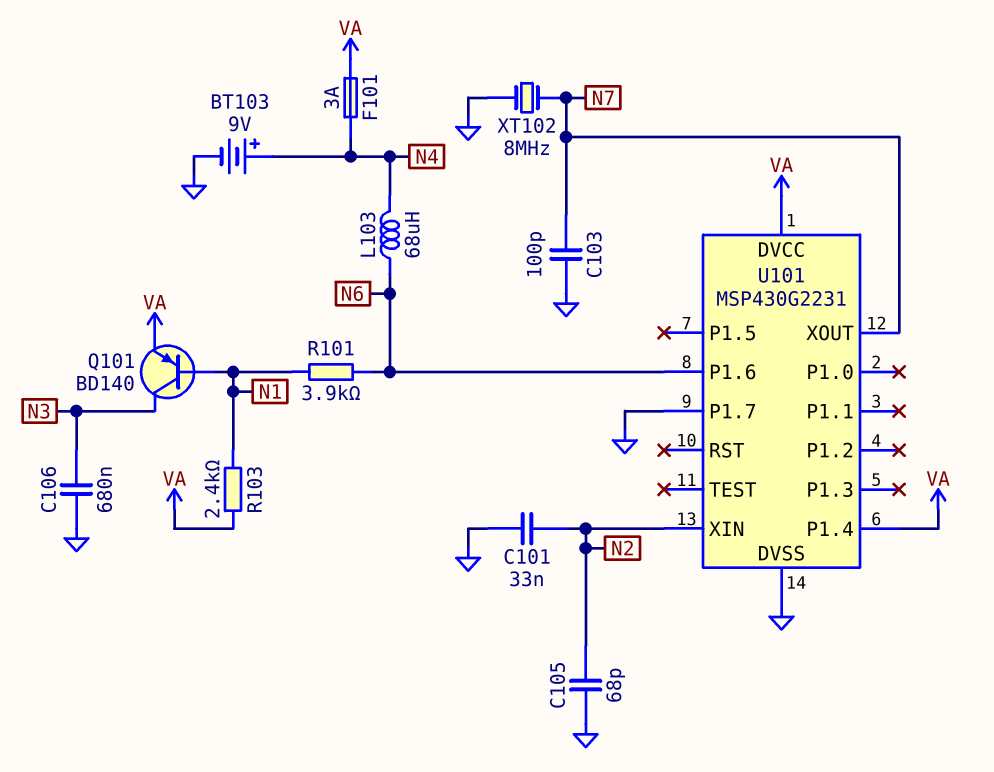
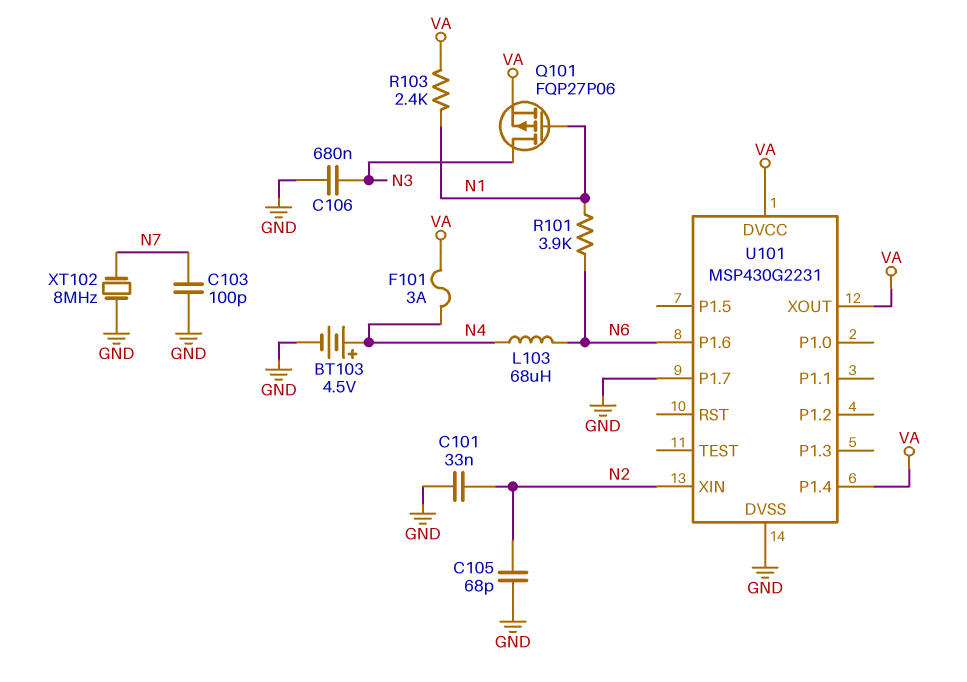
BT103: 9V (plus N4, minus GND) -> 4.5V (plus N4, minus GND)
Q101: PNP BD140 (B N1, C N3, E VA) -> PMOS FQP27P06 (G N1, D N3, S VA)
U101 pin XOUT: N7 -> VA

